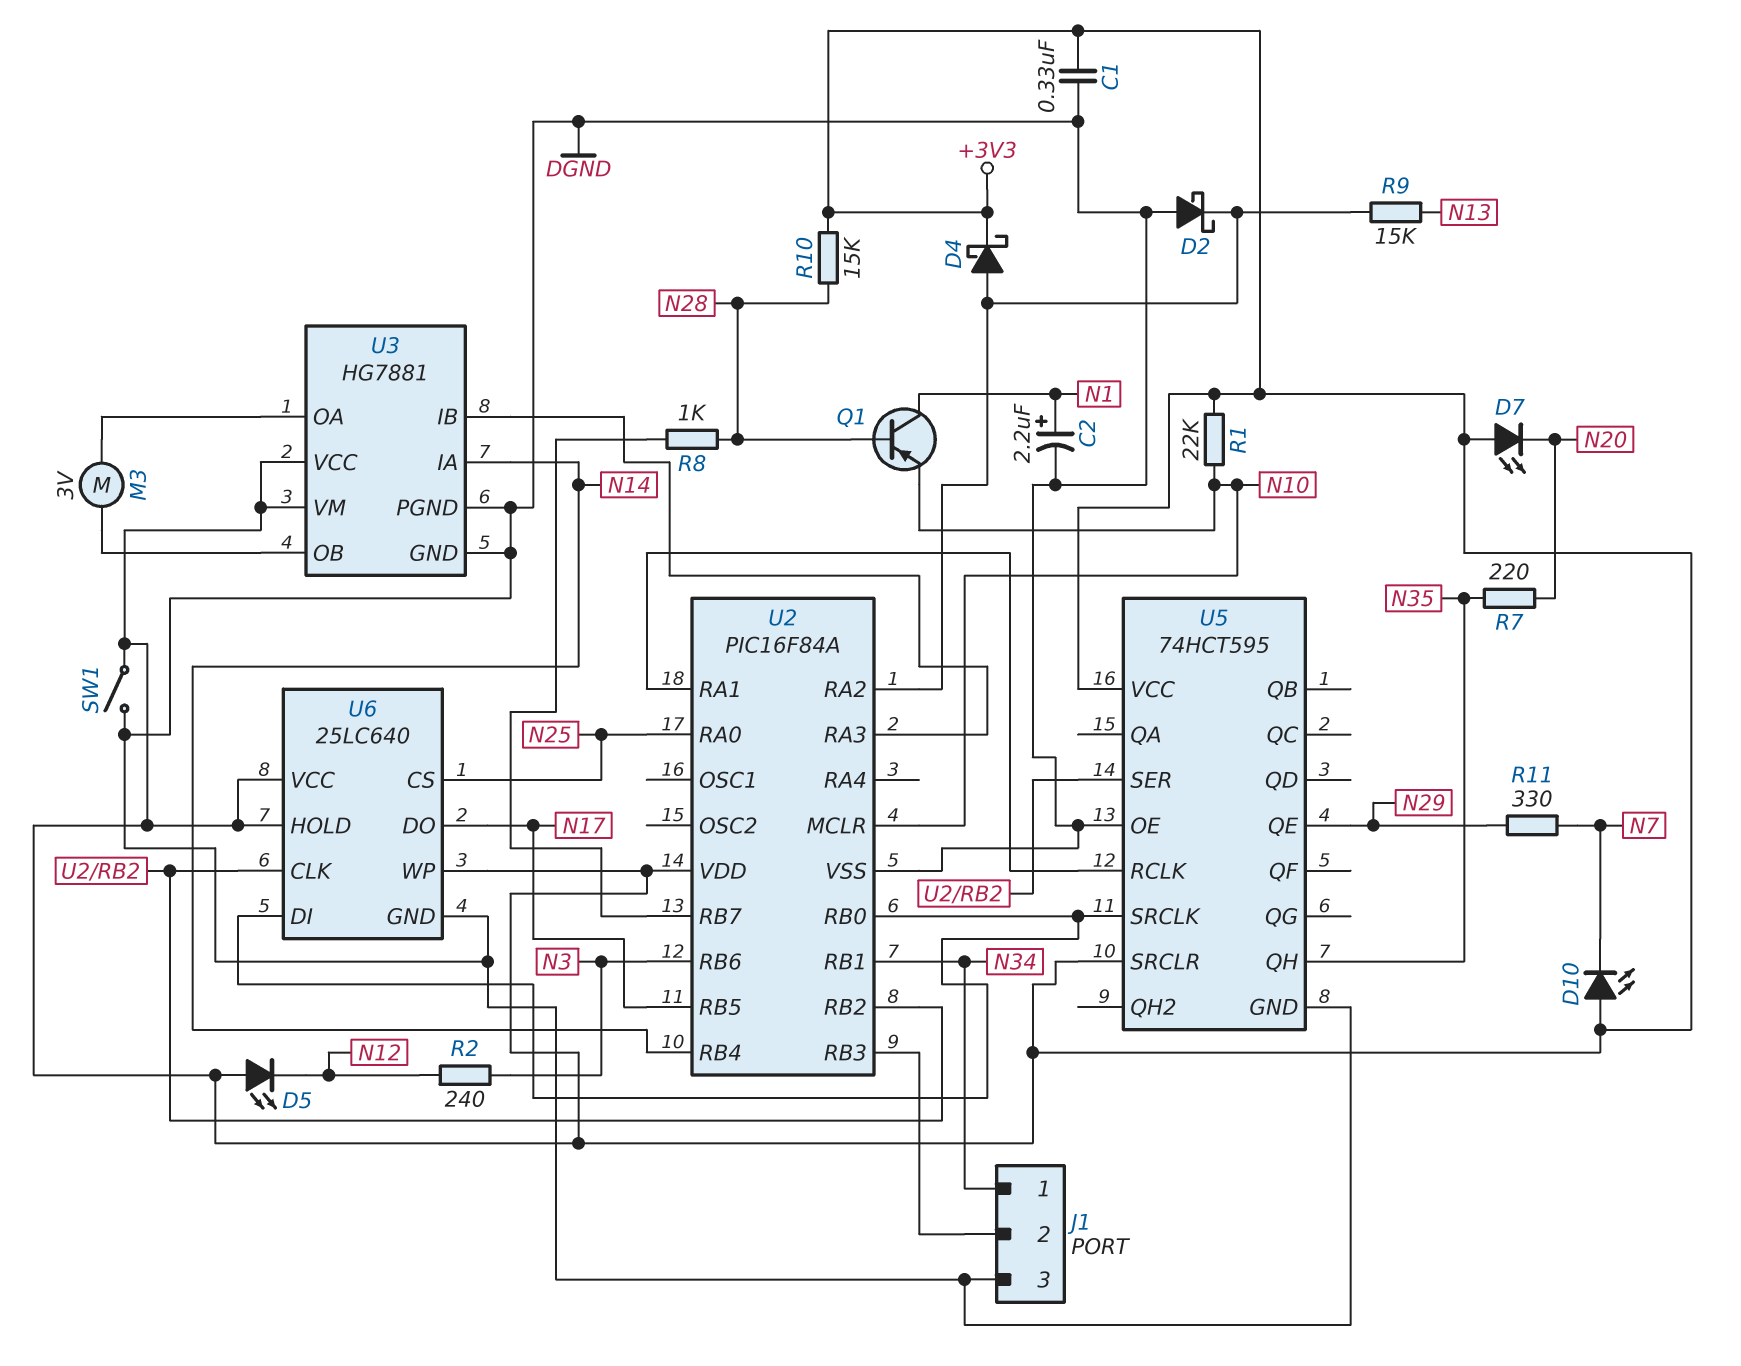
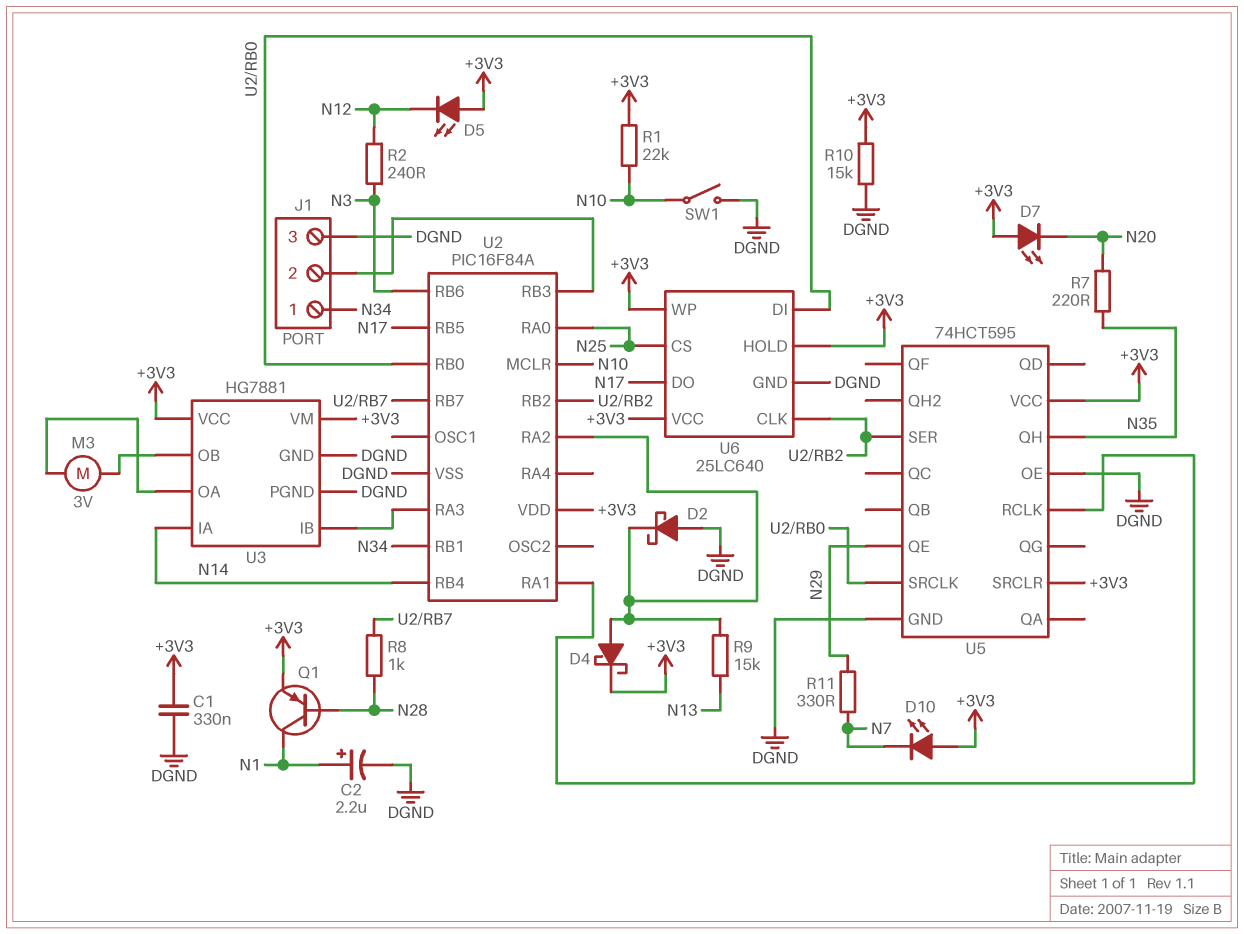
Q1: PNP (B N28, C N1, E N10) -> PNP (B N28, C N1, E +3V3)
R10: 15k (+3V3, N28) -> 15k (+3V3, DGND)
SW1: switch (+3V3, DGND) -> switch (DGND, N10)

